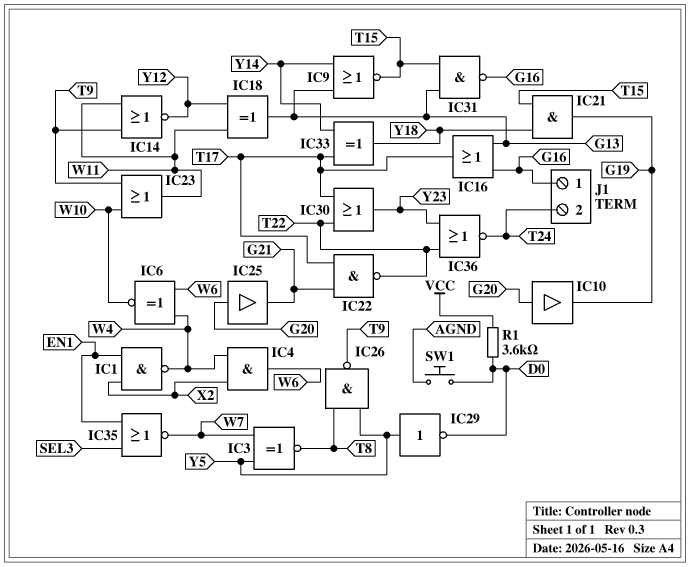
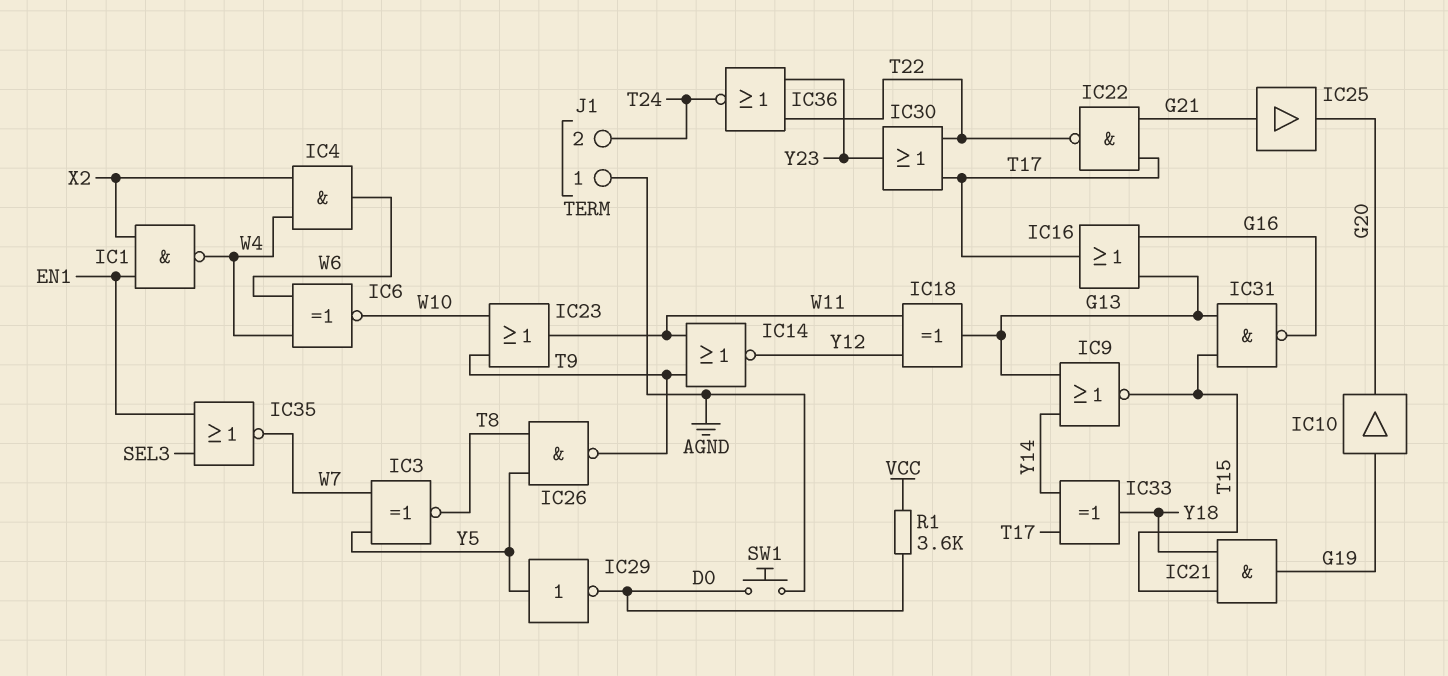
IC10: buffer (in G20, out G19) -> buffer (in G19, out G20)
IC25: buffer (in G20, out G21) -> buffer (in G21, out G20)
J1 pin 1: G16 -> AGND

